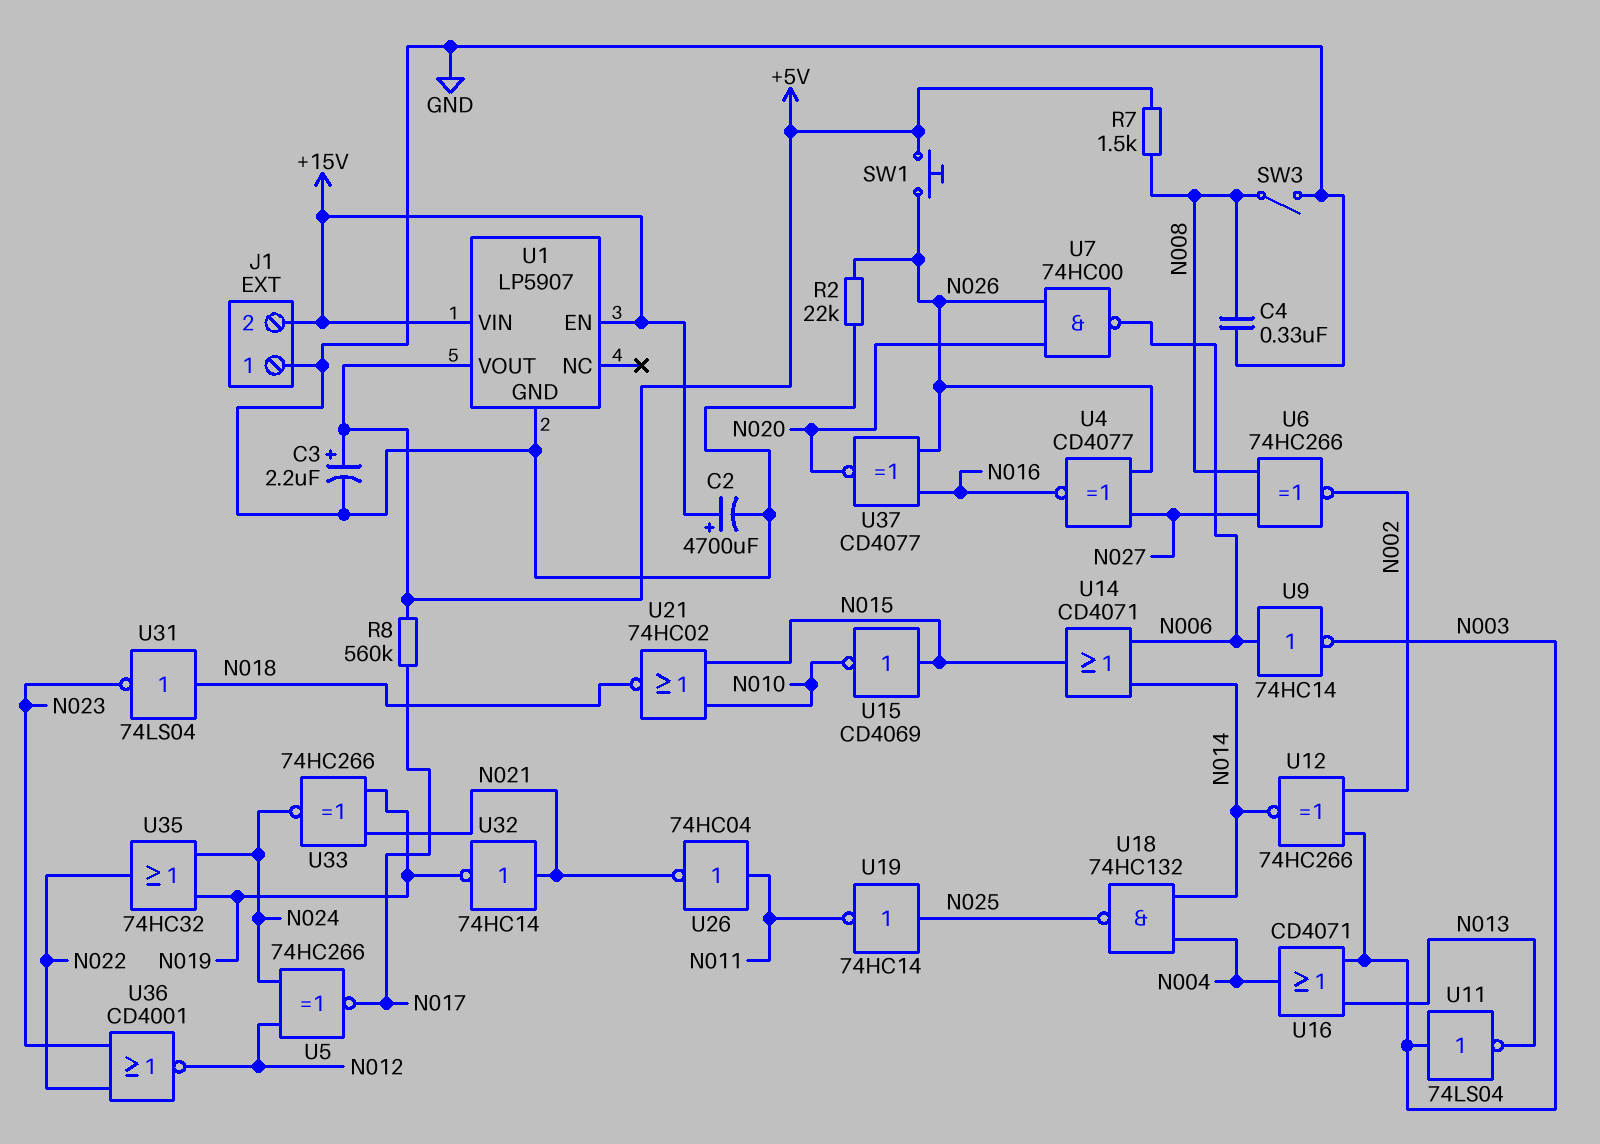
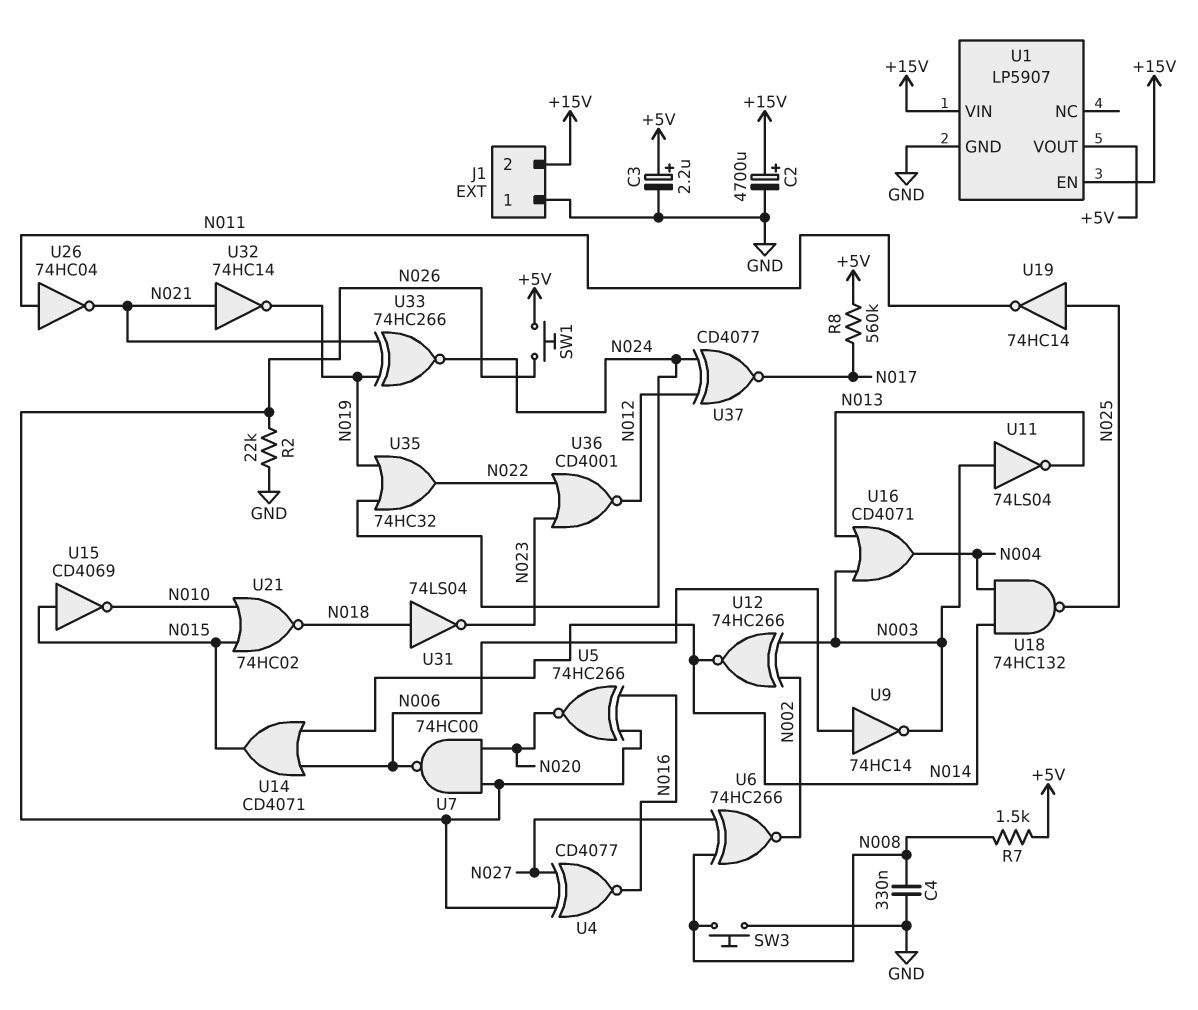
SW3: switch (GND, N008) -> button (GND, N008)
U5: XNOR 74HC266 (in N012, in N024, out N017) -> XNOR 74HC266 (in N016, in N026, out N020)
U37: XNOR CD4077 (in N016, in N026, out N020) -> XNOR CD4077 (in N012, in N024, out N017)

